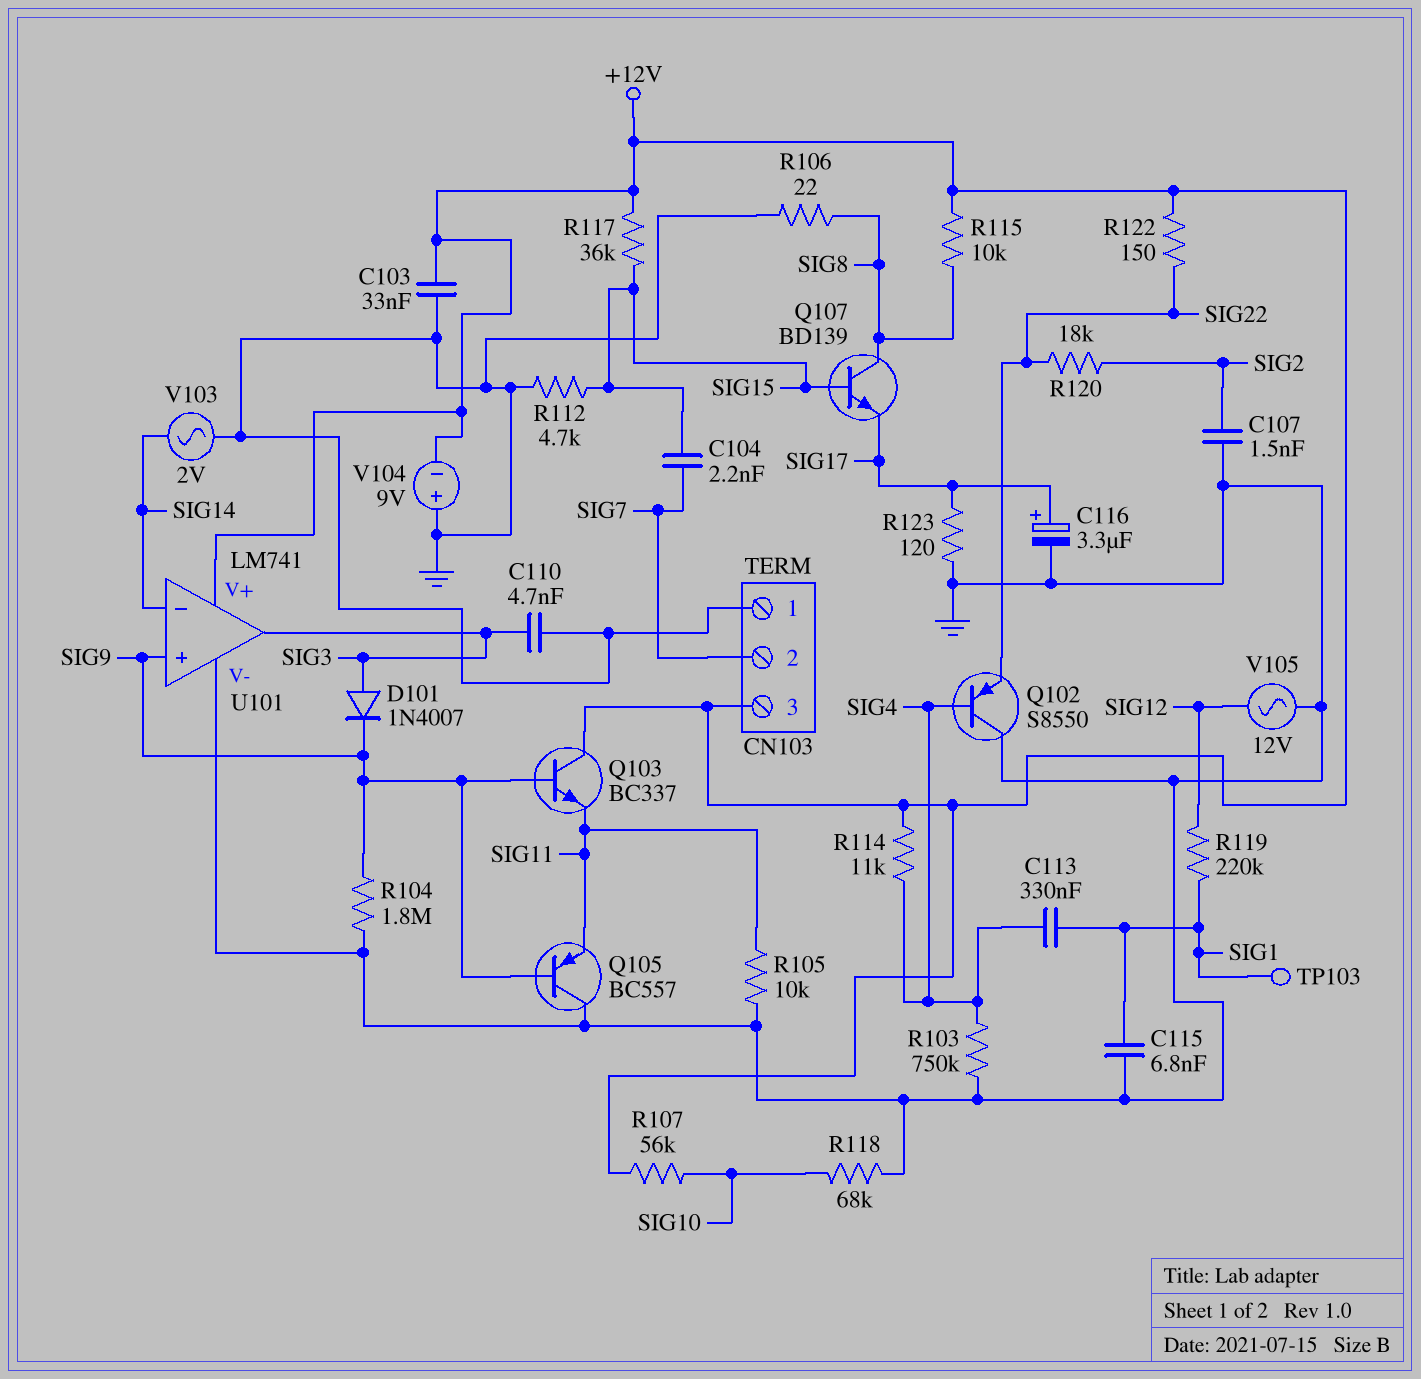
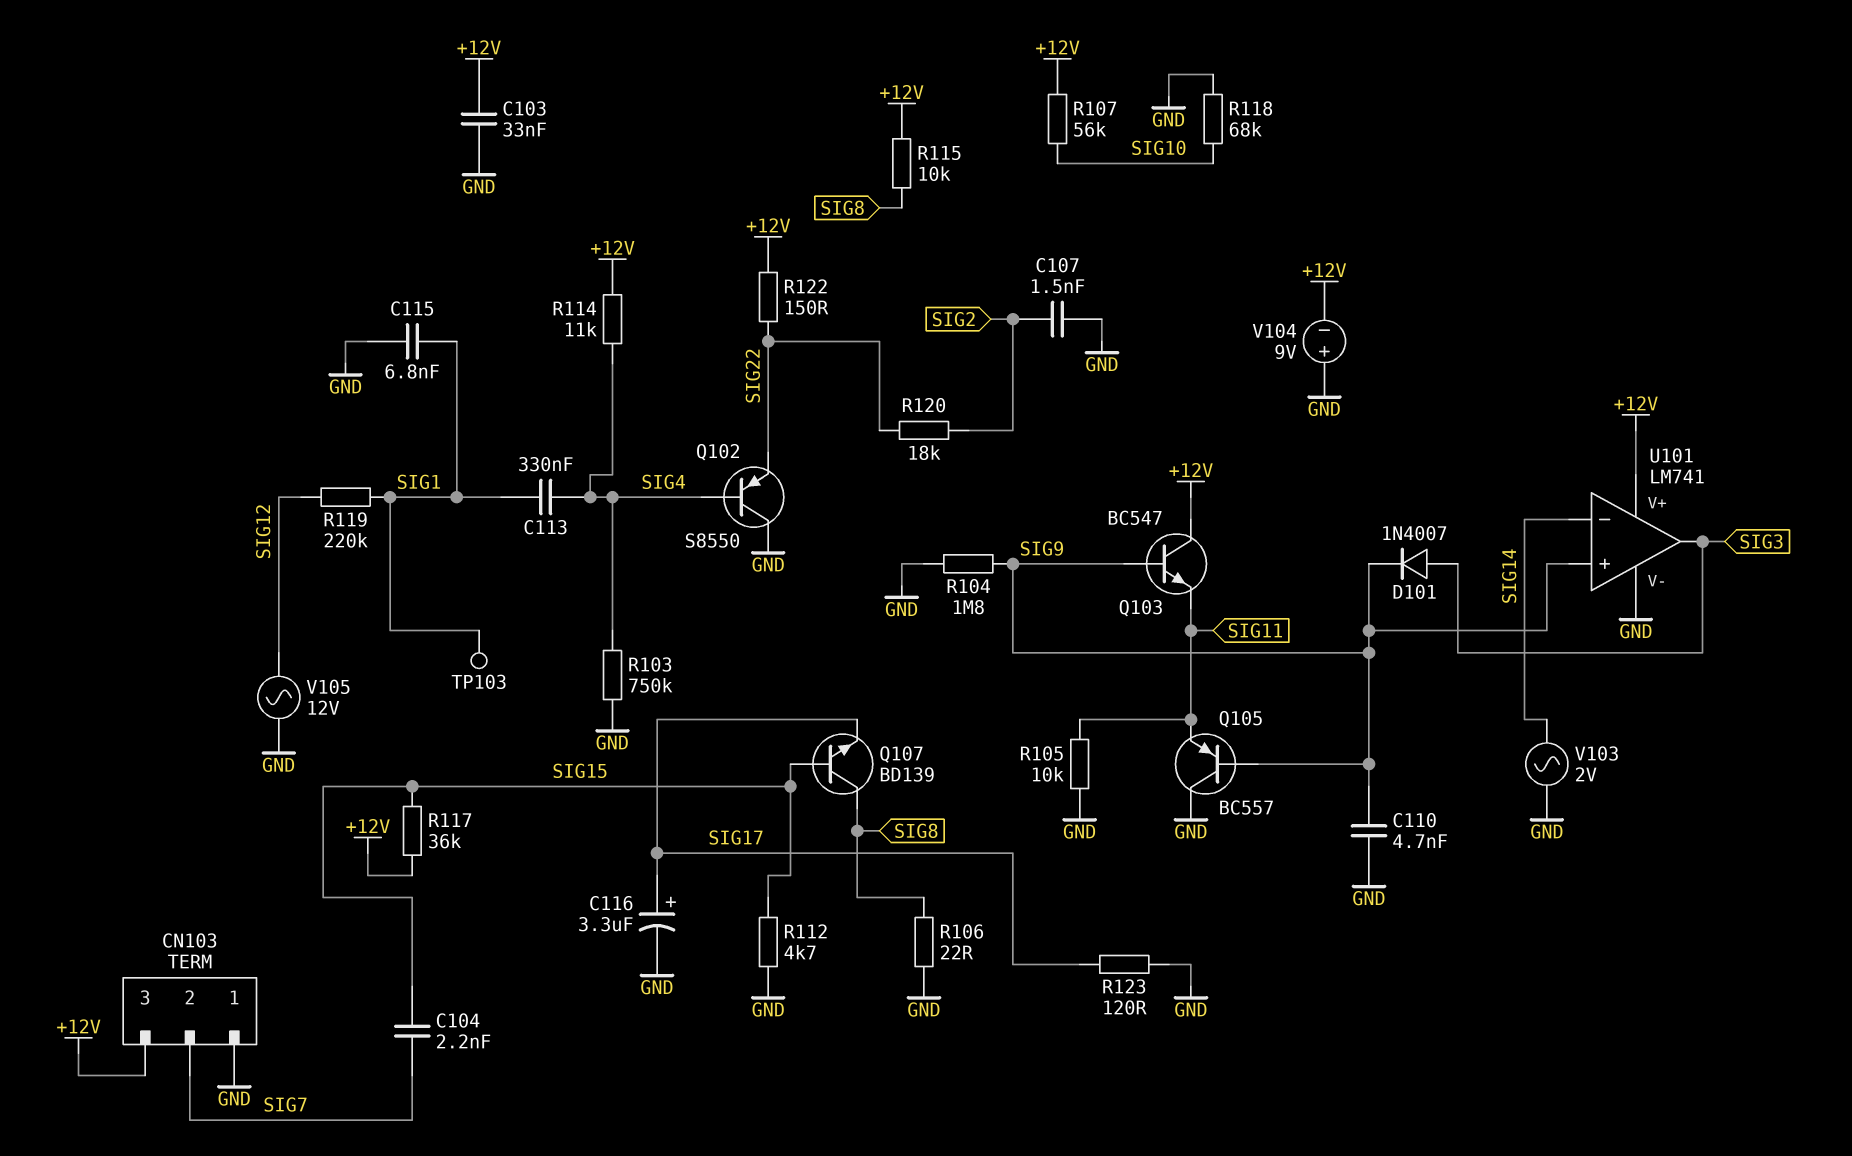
C110: 4.7nF (GND, SIG3) -> 4.7nF (GND, SIG9)
Q103: NPN BC337 (B SIG9, C +12V, E SIG11) -> NPN BC547 (B SIG9, C +12V, E SIG11)

